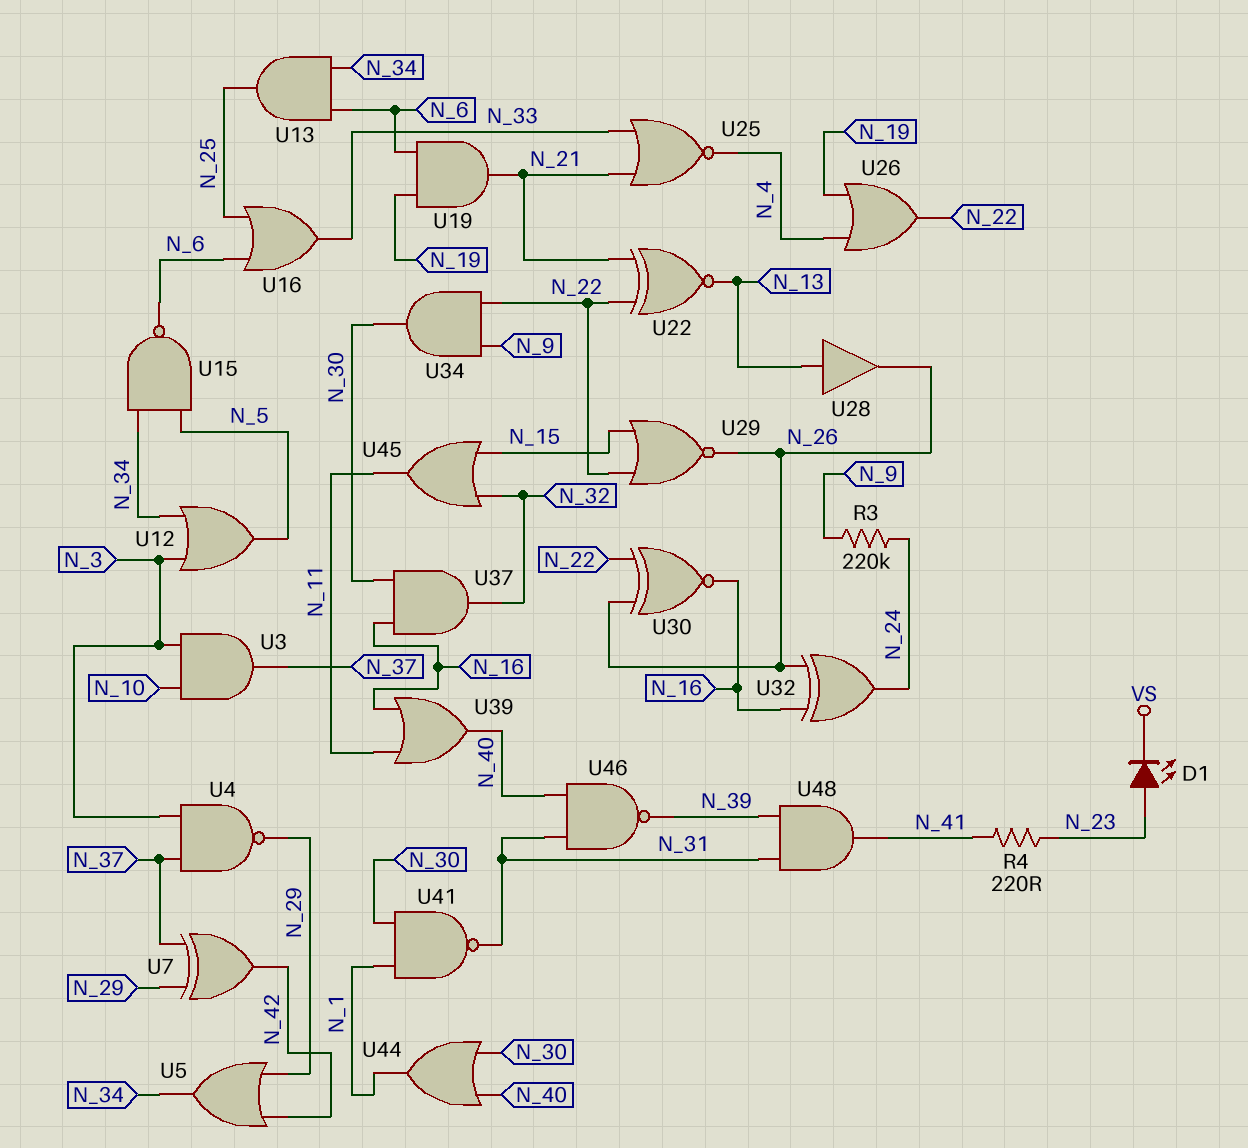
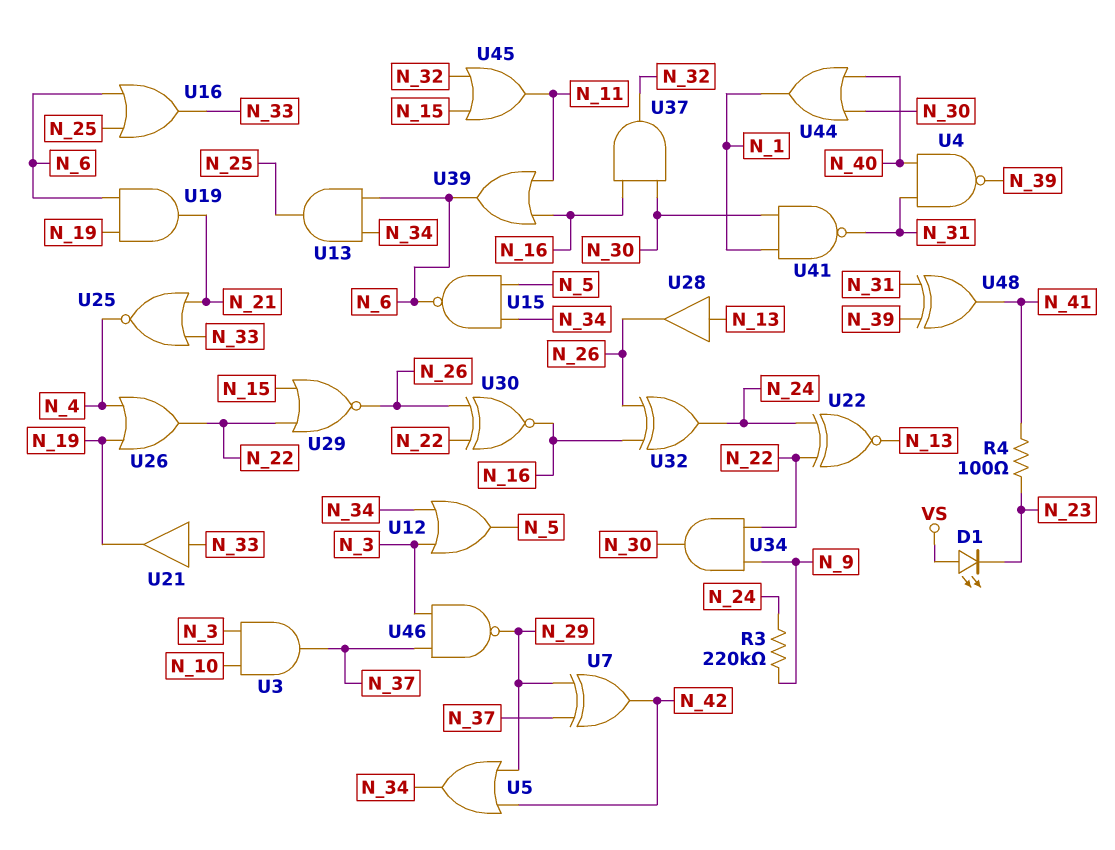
D1: LED (A N_23, K VS) -> LED (A VS, K N_23)
R4: 220 (N_23, N_41) -> 100 (N_23, N_41)
U4: NAND (in N_3, in N_37, out N_29) -> NAND (in N_31, in N_40, out N_39)
U21: none -> buffer (in N_33, out N_19)
U22: XNOR (in N_21, in N_22, out N_13) -> XNOR (in N_22, in N_24, out N_13)
U39: OR (in N_11, in N_16, out N_40) -> OR (in N_11, in N_16, out N_6)
U46: NAND (in N_31, in N_40, out N_39) -> NAND (in N_3, in N_37, out N_29)
U48: AND (in N_31, in N_39, out N_41) -> XOR (in N_31, in N_39, out N_41)

